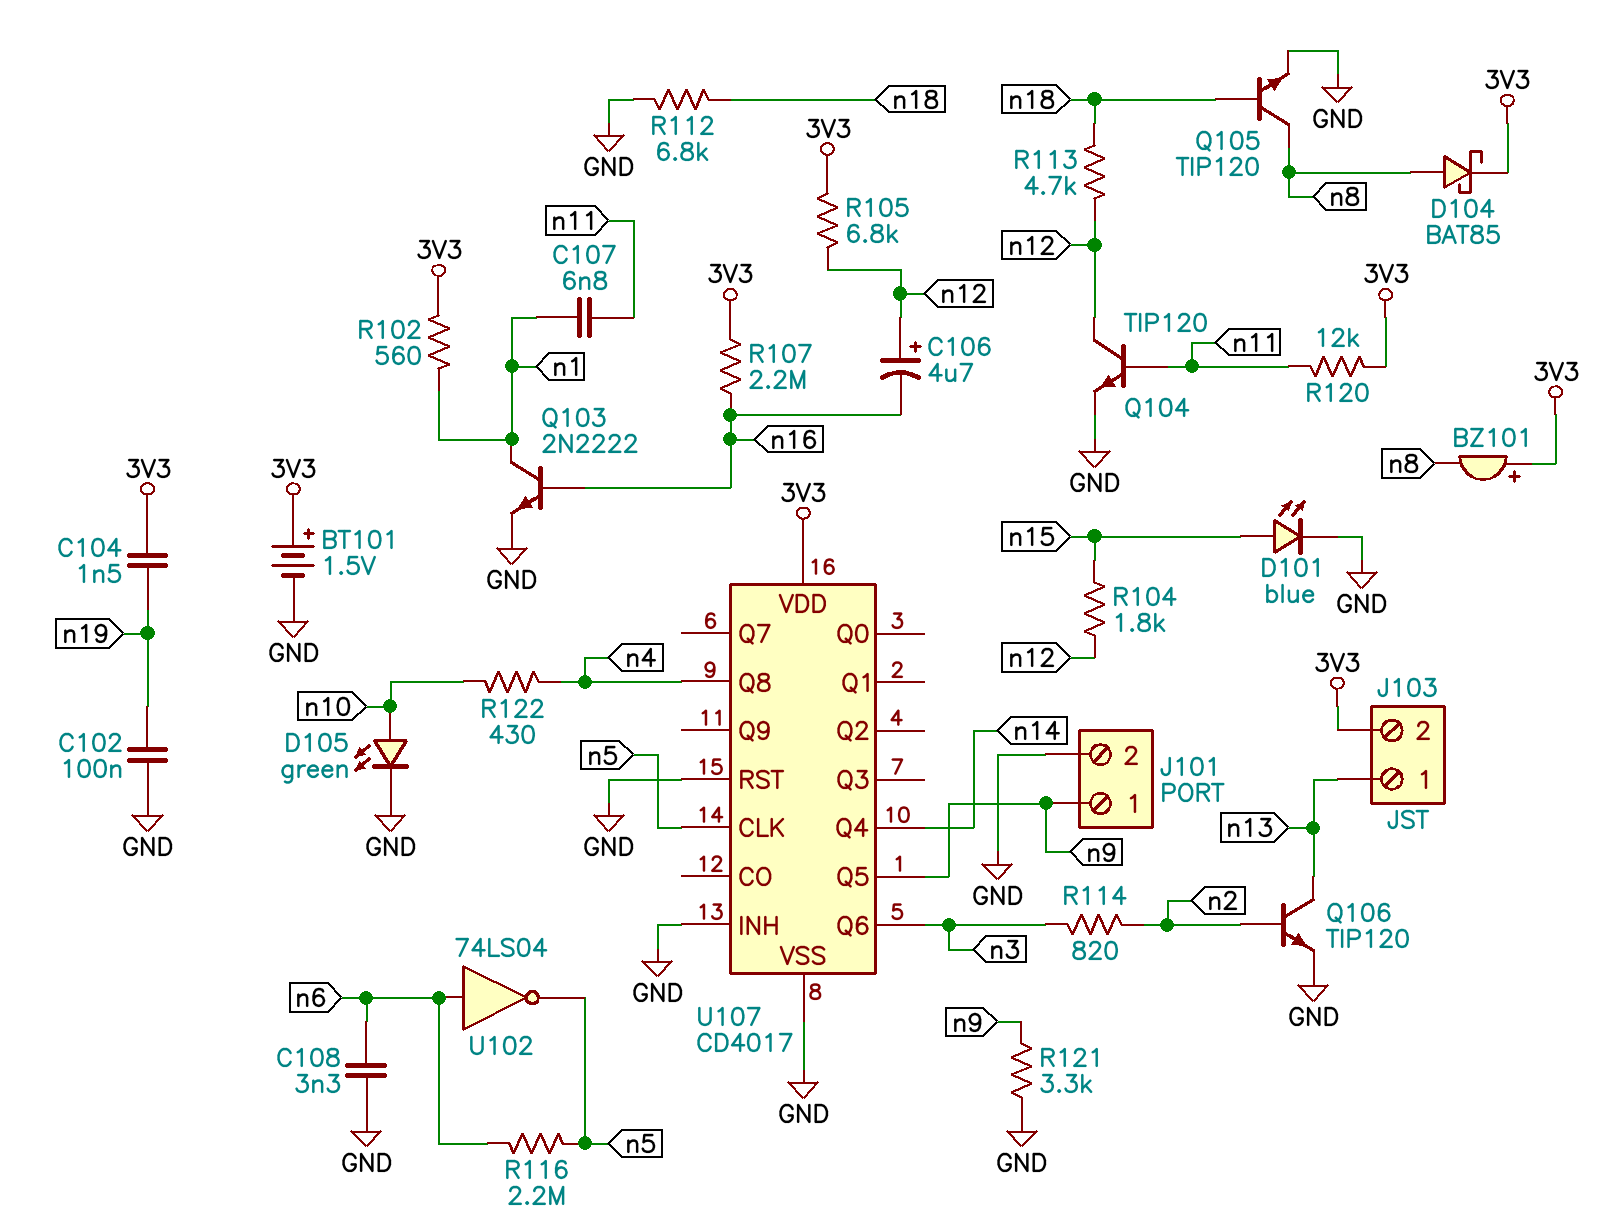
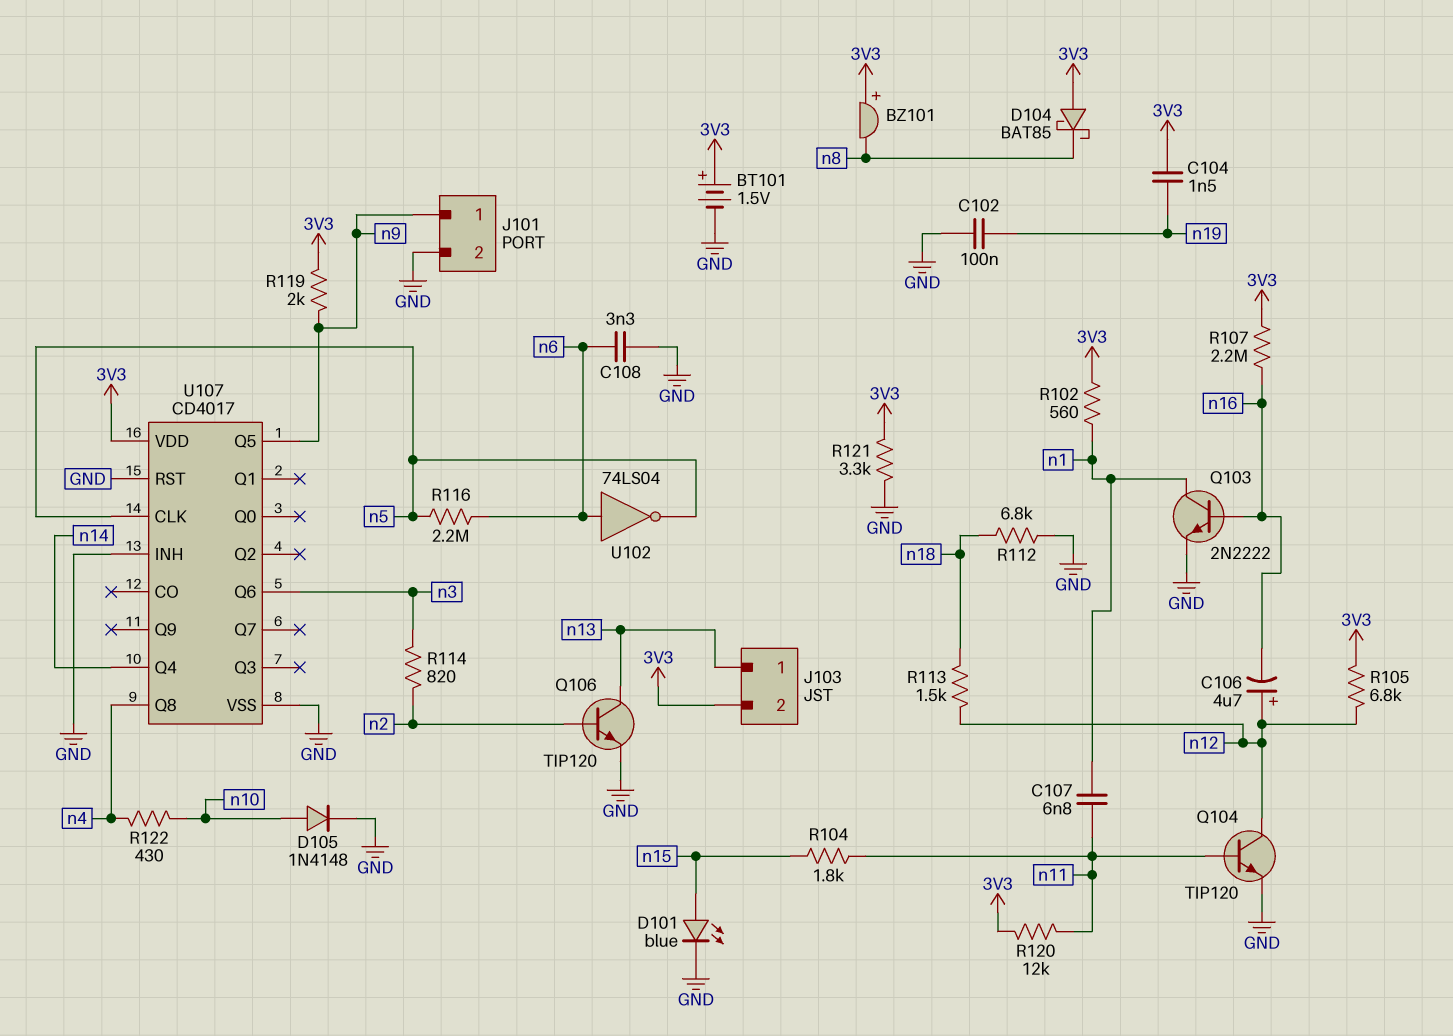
D104: schottky BAT85 (A n8, K 3V3) -> schottky BAT85 (A 3V3, K n8)
D105: LED green (A n10, K GND) -> diode 1N4148 (A n10, K GND)
Q105: NPN TIP120 (B n18, C n8, E GND) -> none
R104: 1.8k (n12, n15) -> 1.8k (n11, n15)
R113: 4.7k (n12, n18) -> 1.5k (n12, n18)
R119: none -> 2k (3V3, n9)
R121: 3.3k (GND, n9) -> 3.3k (3V3, GND)

